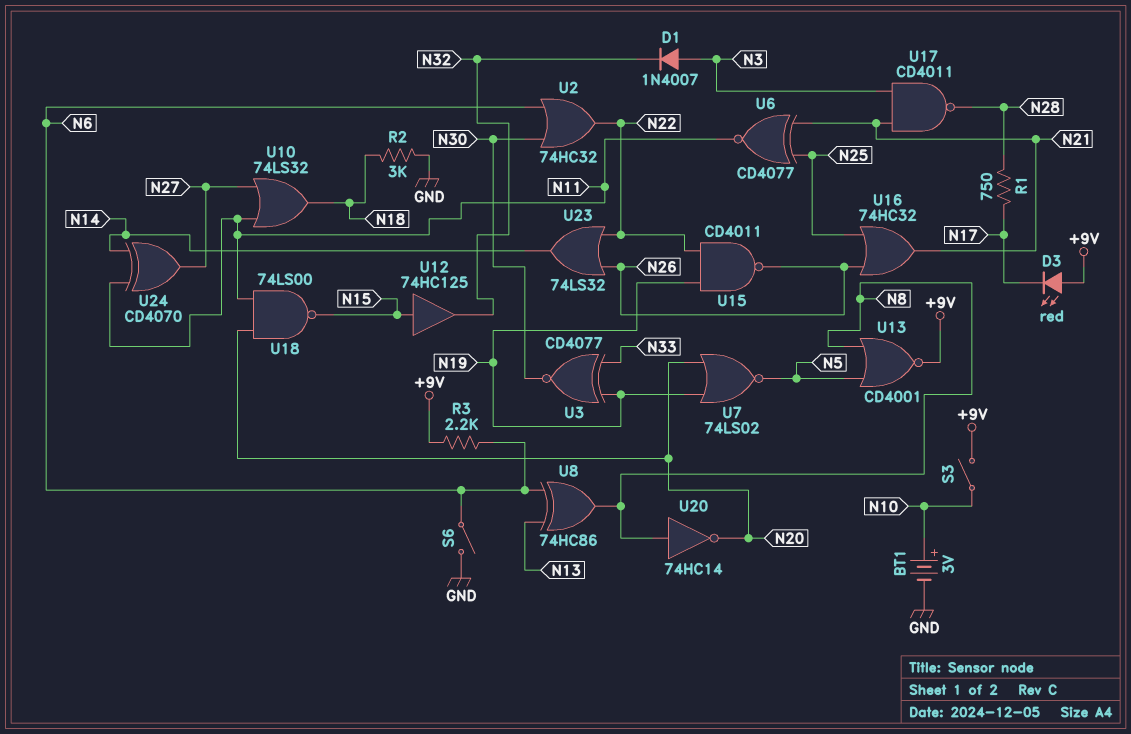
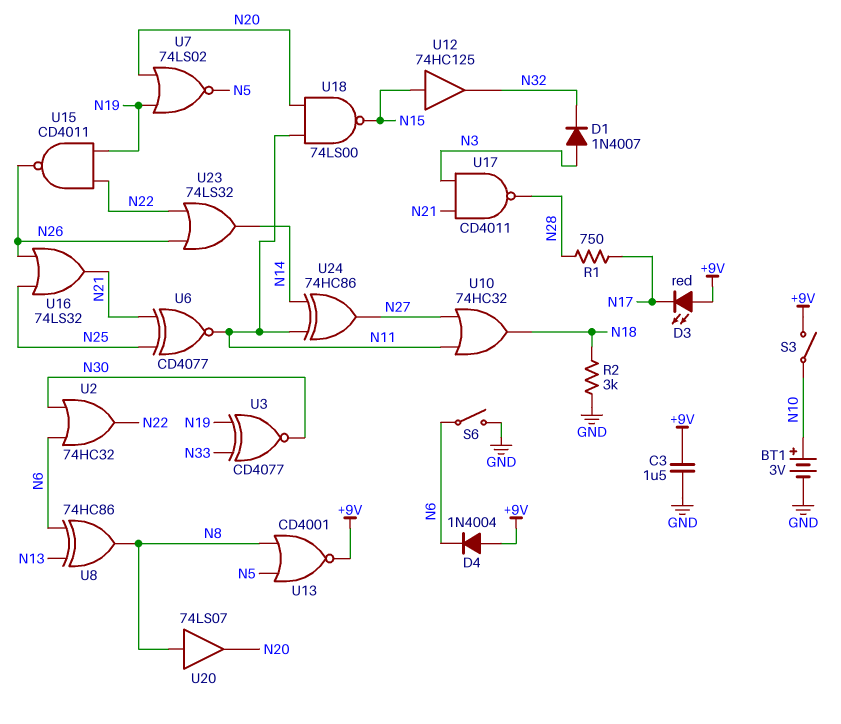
C3: none -> 1.5uF (+9V, GND)
D4: none -> diode 1N4004 (A +9V, K N6)
R3: 2.2k (+9V, N6) -> none
U10: OR 74LS32 (in N11, in N27, out N18) -> OR 74HC32 (in N11, in N27, out N18)
U16: OR 74HC32 (in N25, in N26, out N21) -> OR 74LS32 (in N25, in N26, out N21)
U20: NOT 74HC14 (in N8, out N20) -> buffer 74LS07 (in N8, out N20)
U24: XOR CD4070 (in N11, in N14, out N27) -> XOR 74HC86 (in N11, in N14, out N27)

